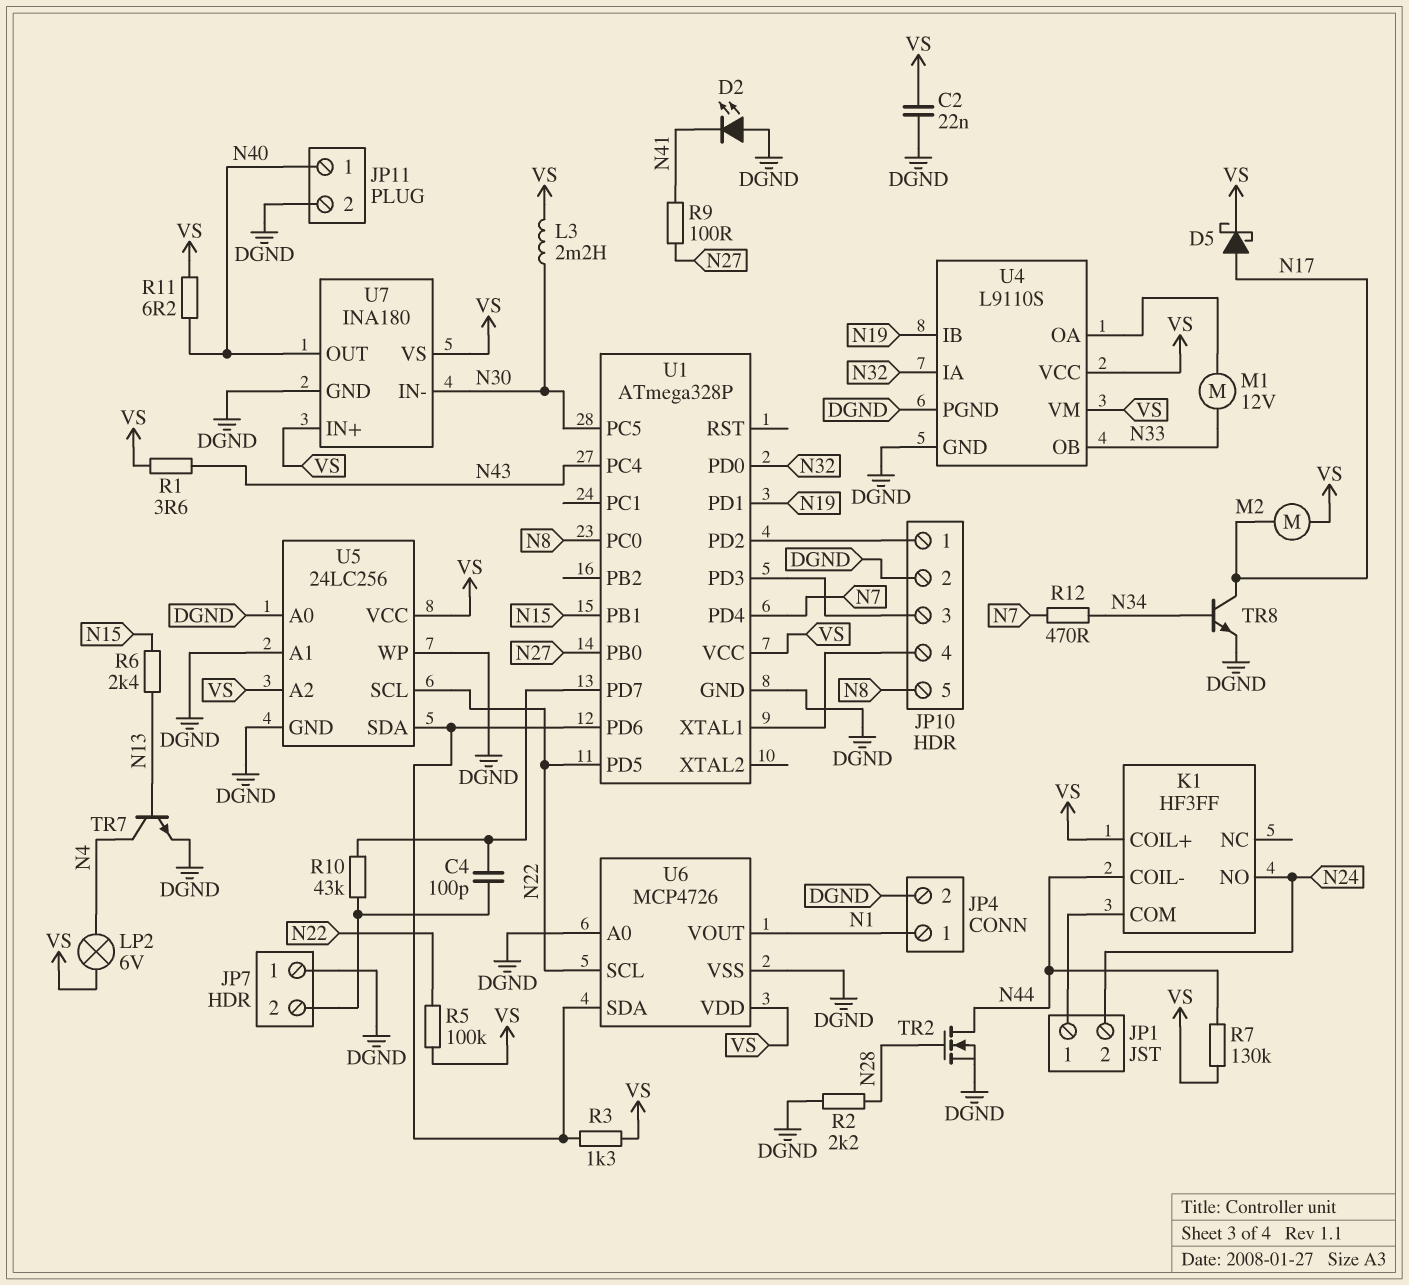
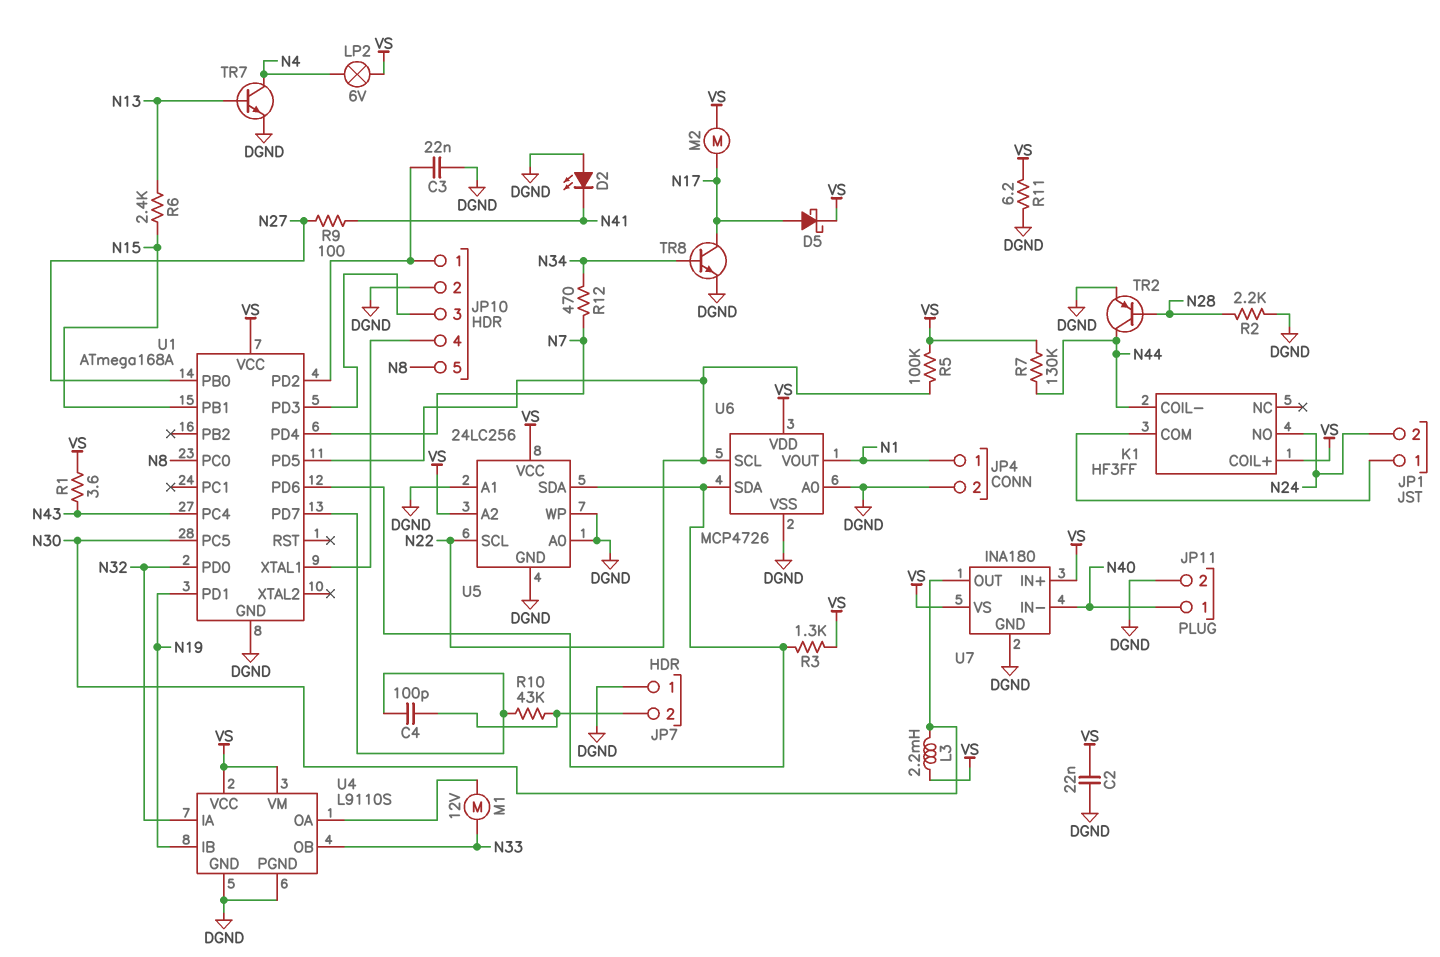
C3: none -> 22nF (DGND, JP10/1)
R11: 6.2 (N40, VS) -> 6.2 (DGND, VS)
TR2: NMOS (G N28, D N44, S DGND) -> PNP (B N28, C N44, E DGND)
U1: ATmega328P -> ATmega168A
U7 pin IN-: N30 -> N40
U7 pin OUT: N40 -> N30

